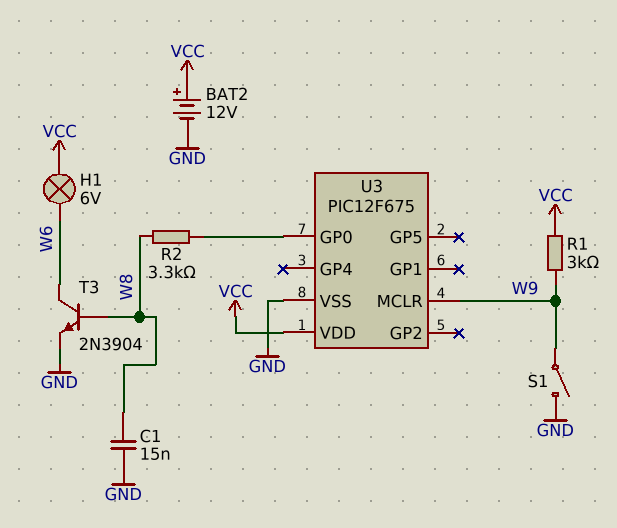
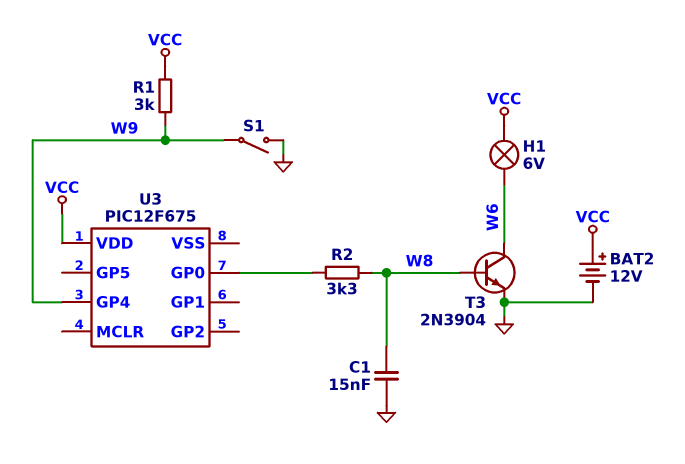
U3 pin GP4: none -> W9
U3 pin MCLR: W9 -> none
U3 pin VSS: GND -> none

